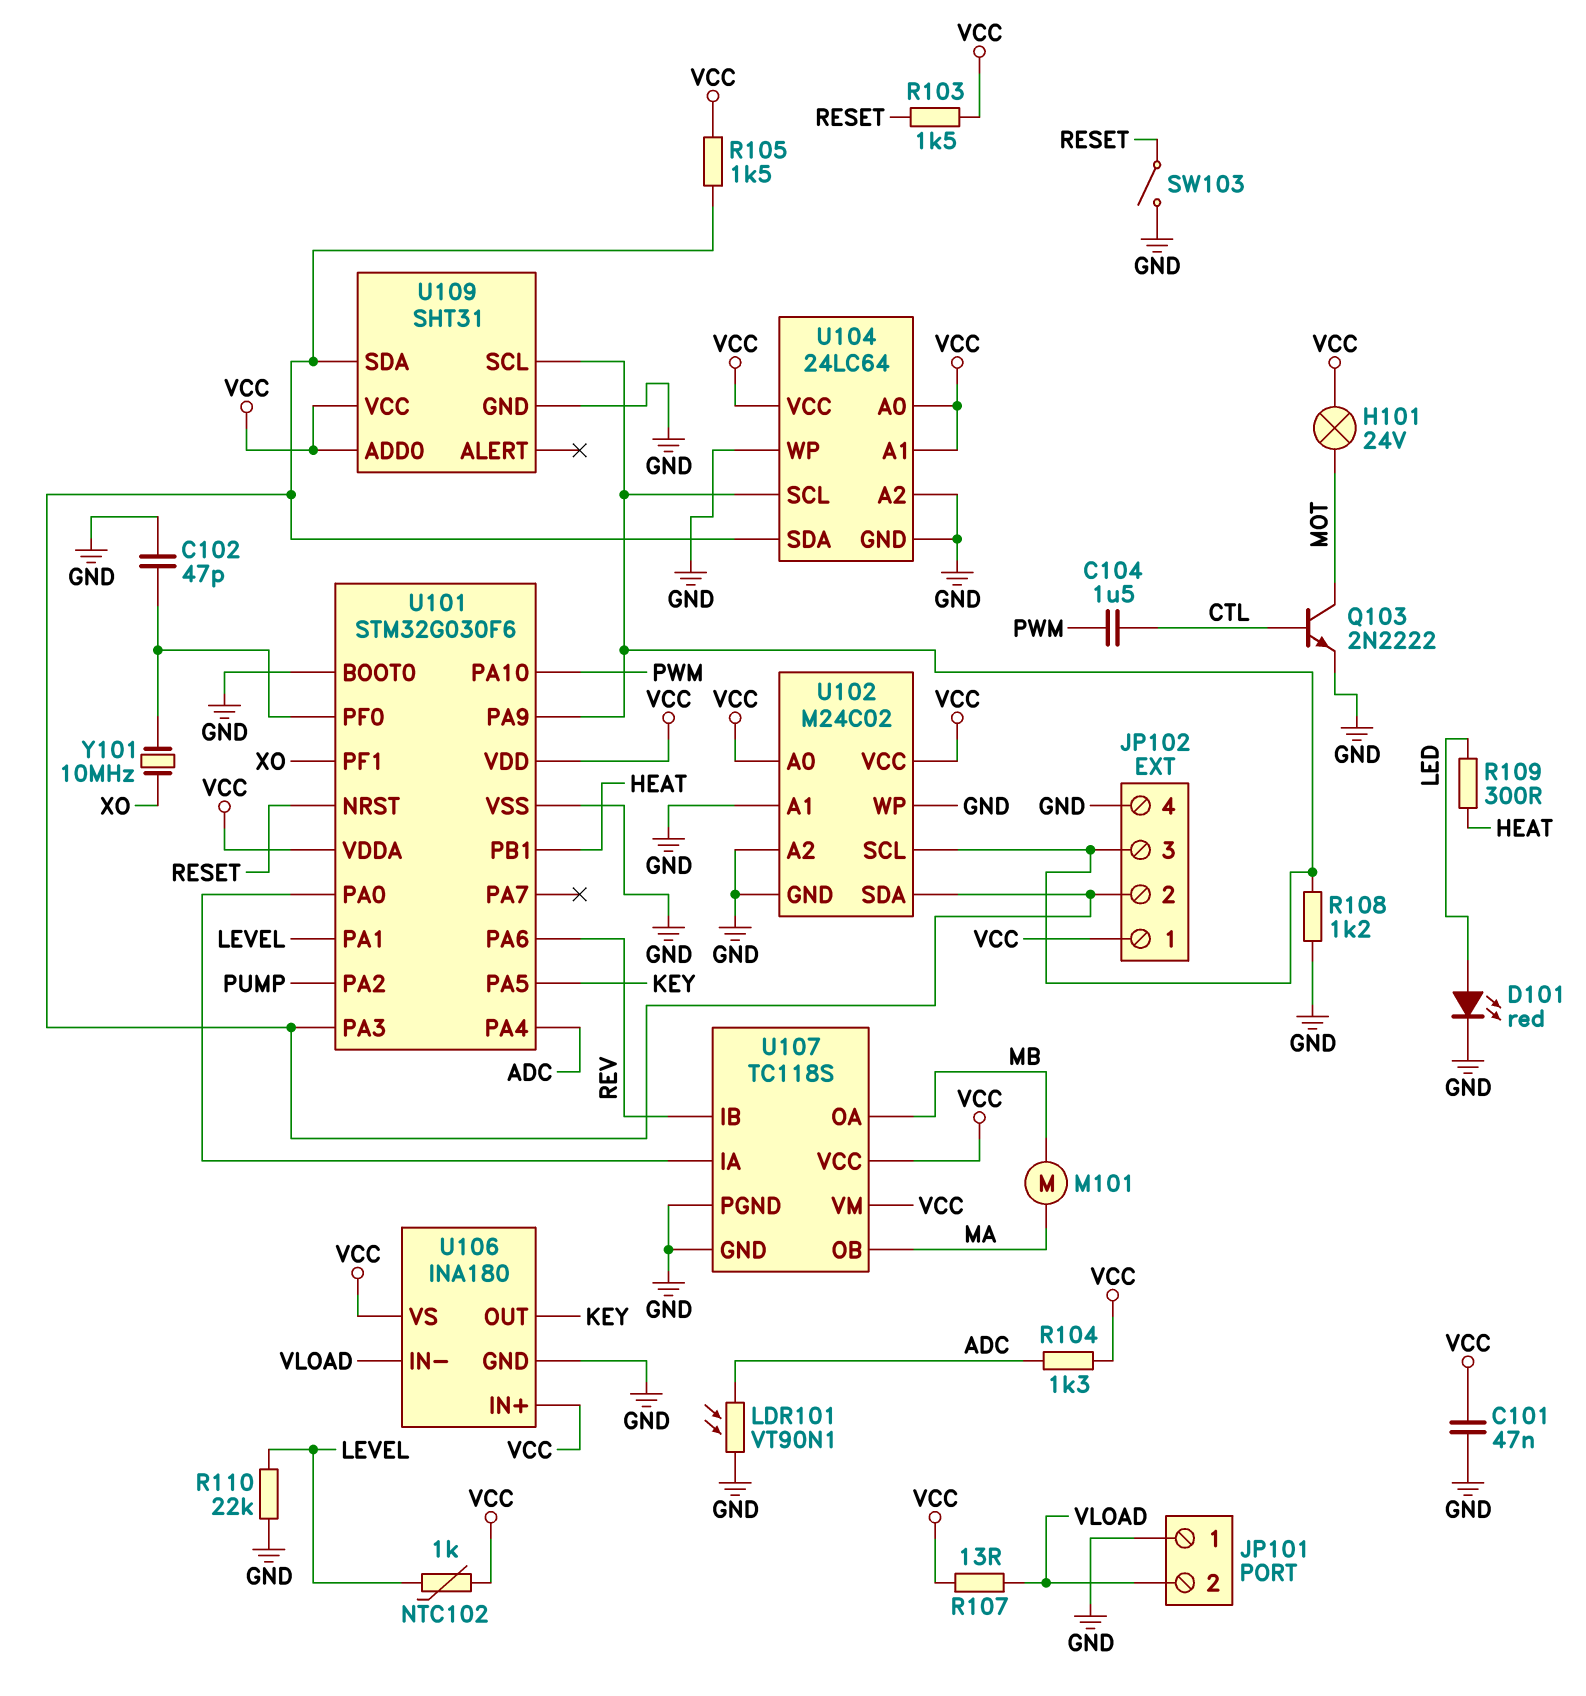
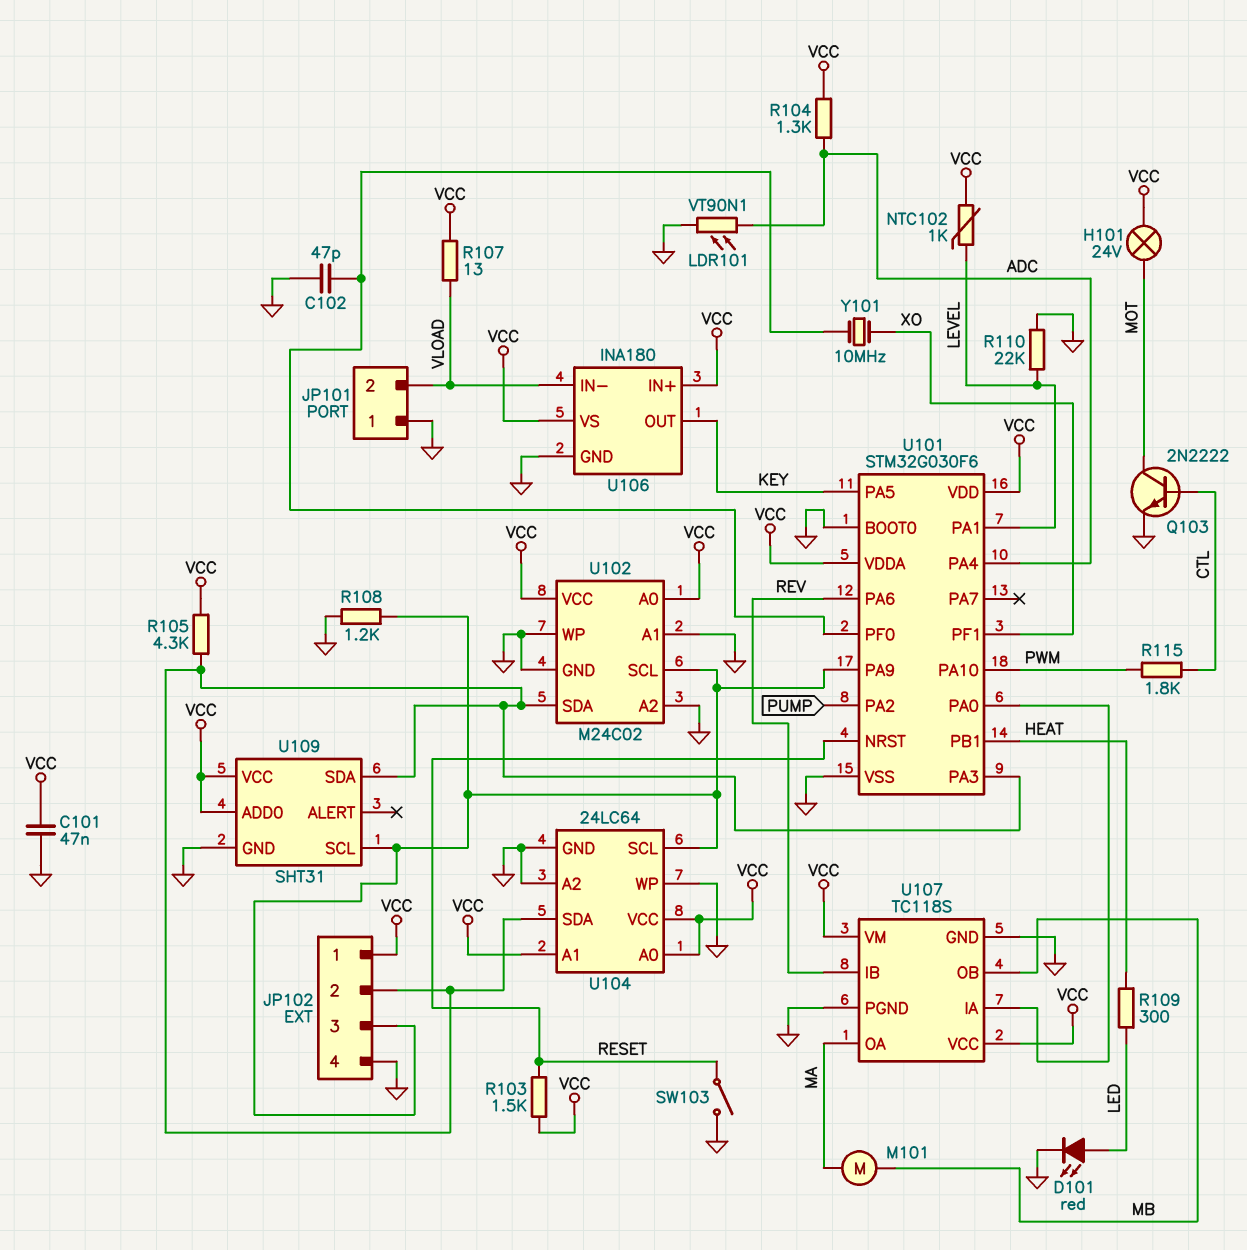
C104: 1.5uF (CTL, PWM) -> none
R105: 1.5k (JP102/2, VCC) -> 4.3k (JP102/2, VCC)
R115: none -> 1.8k (CTL, PWM)
U107 pin OA: MB -> MA
U107 pin OB: MA -> MB

